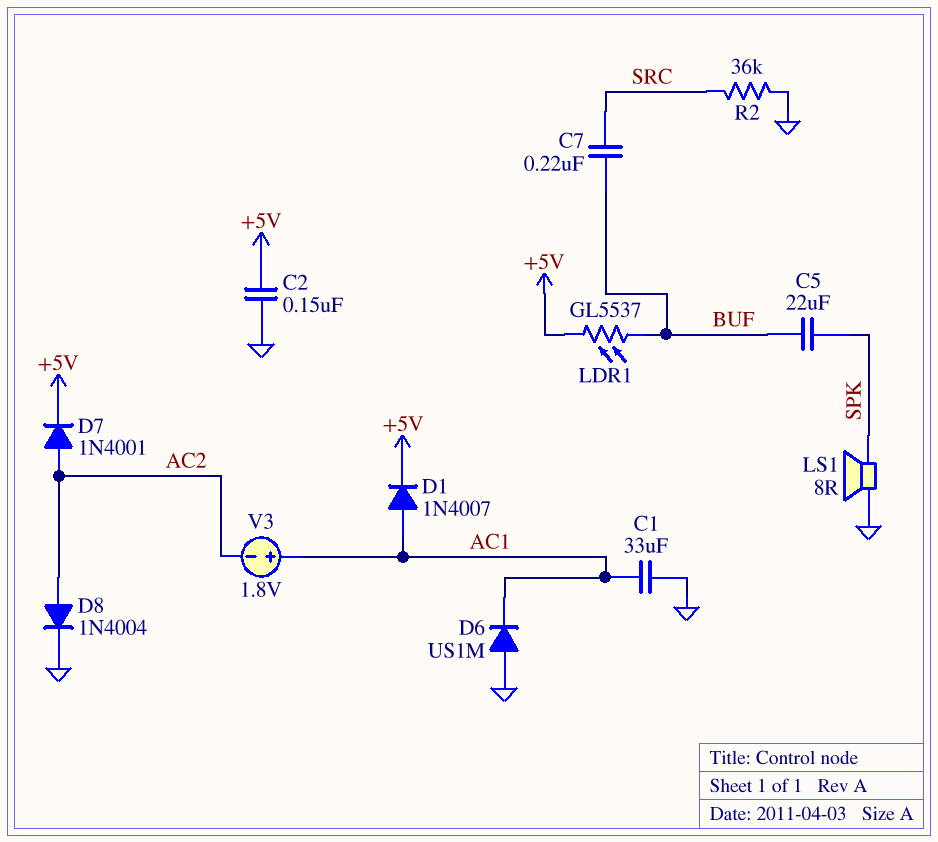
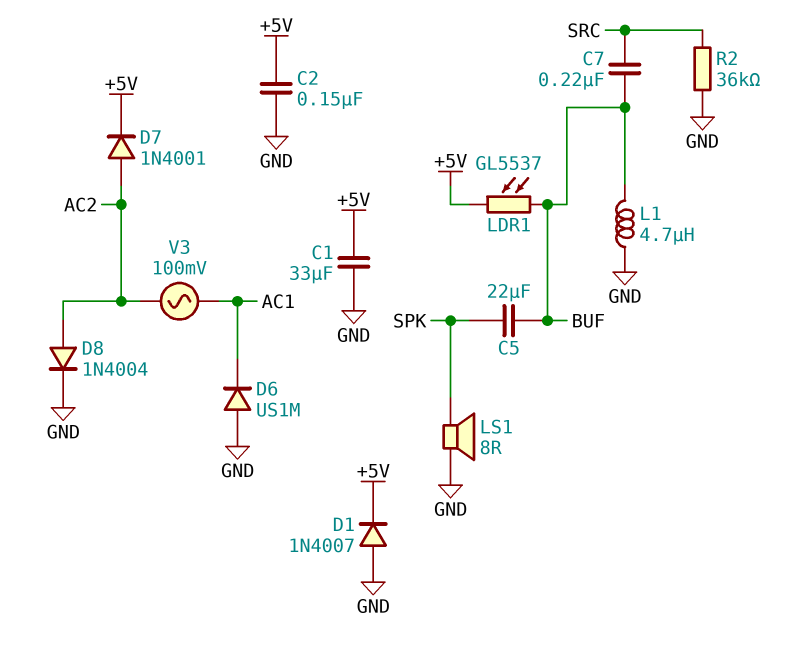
C1: 33uF (AC1, GND) -> 33uF (+5V, GND)
D1: diode 1N4007 (A AC1, K +5V) -> diode 1N4007 (A GND, K +5V)
L1: none -> 4.7uH (BUF, GND)
V3: 1.8V (plus AC1, minus AC2) -> AC 100mV (AC1, AC2)

